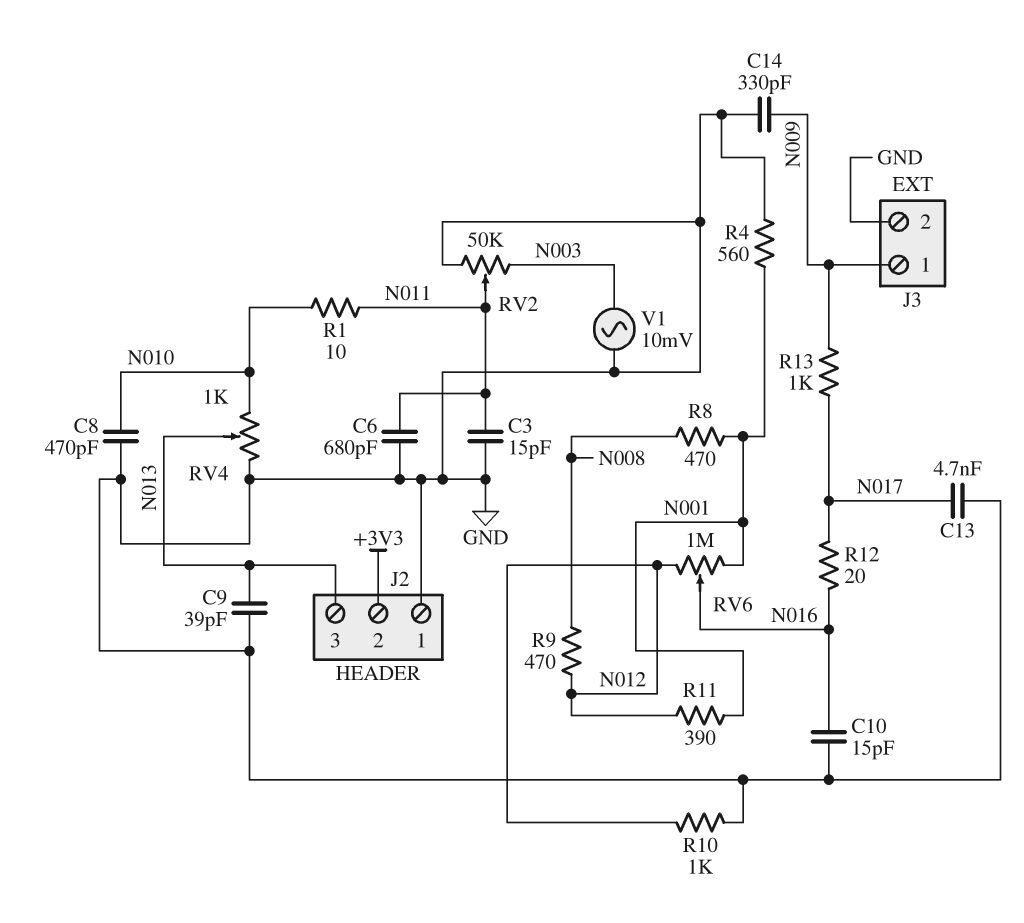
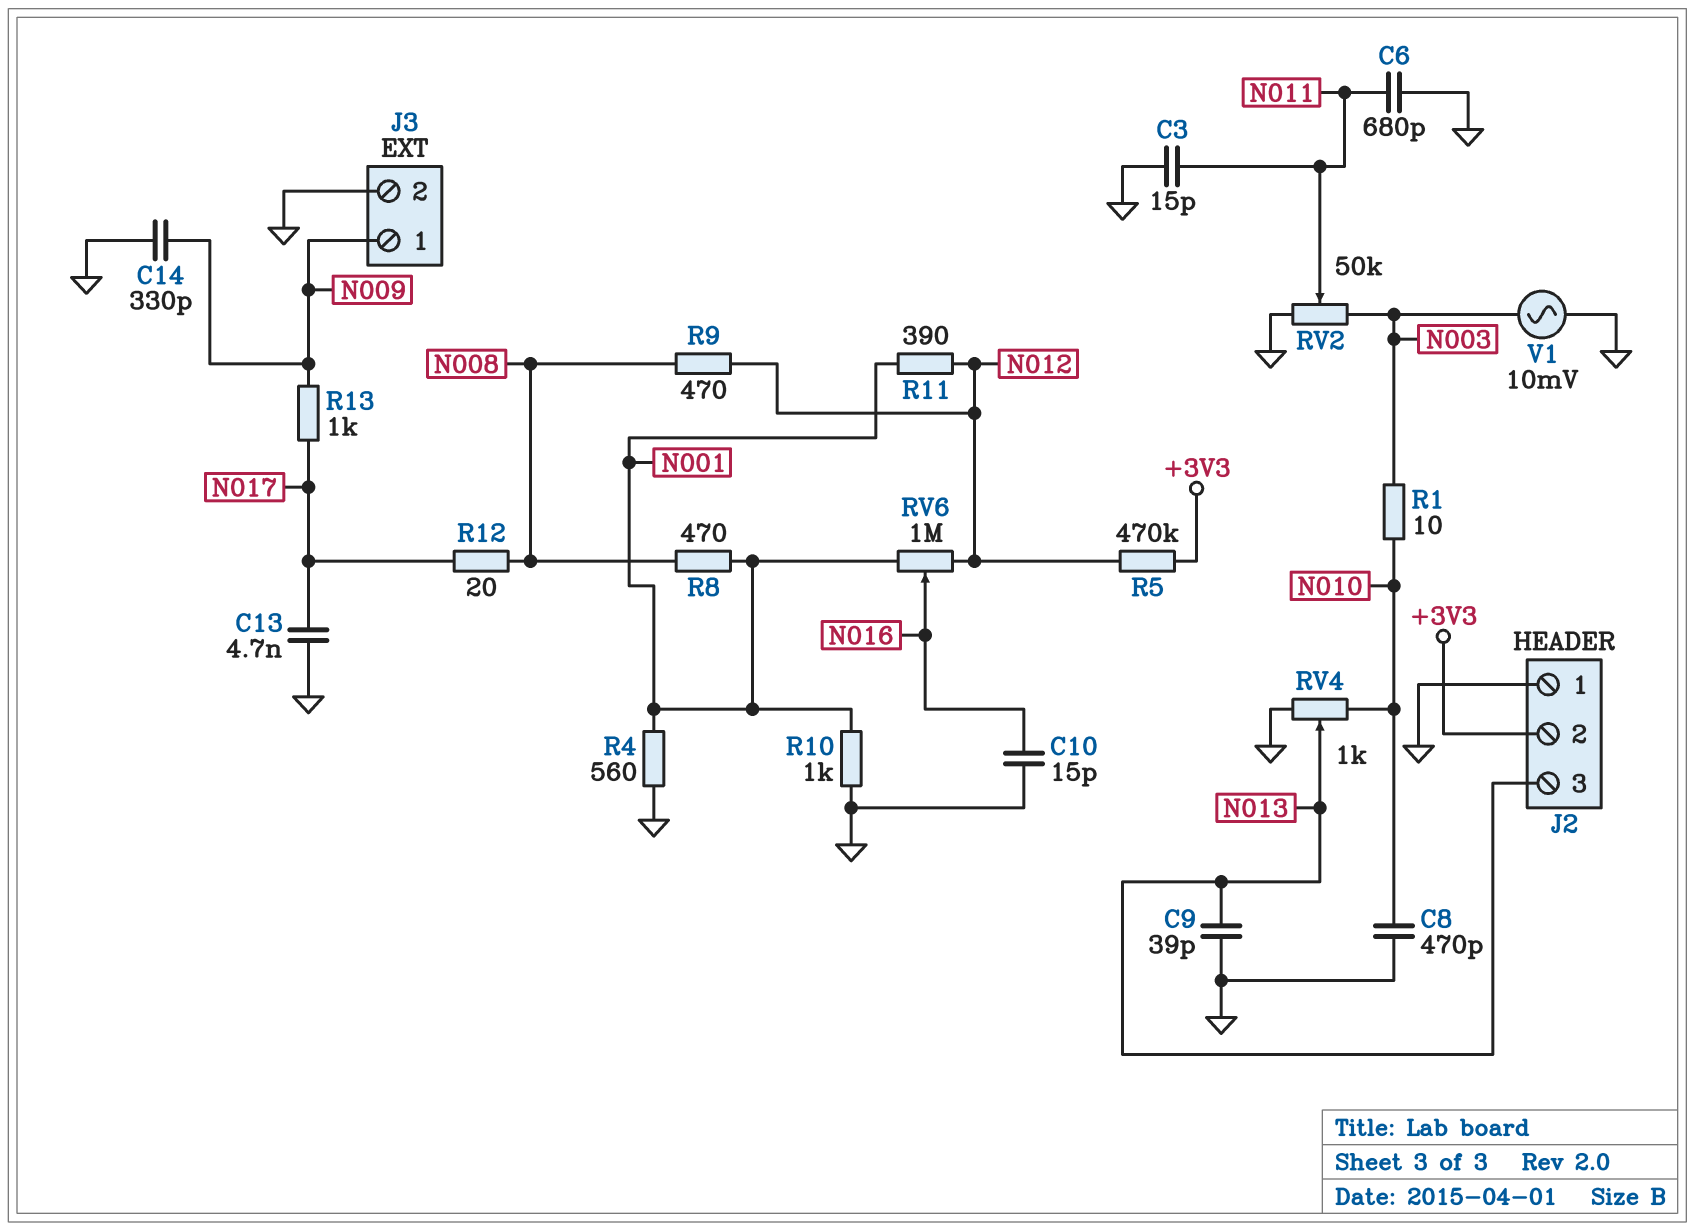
R1: 10 (N010, N011) -> 10 (N003, N010)
R5: none -> 470k (+3V3, N012)
R10: 1k (GND, N012) -> 1k (GND, N001)
R12: 20 (N016, N017) -> 20 (N008, N017)

